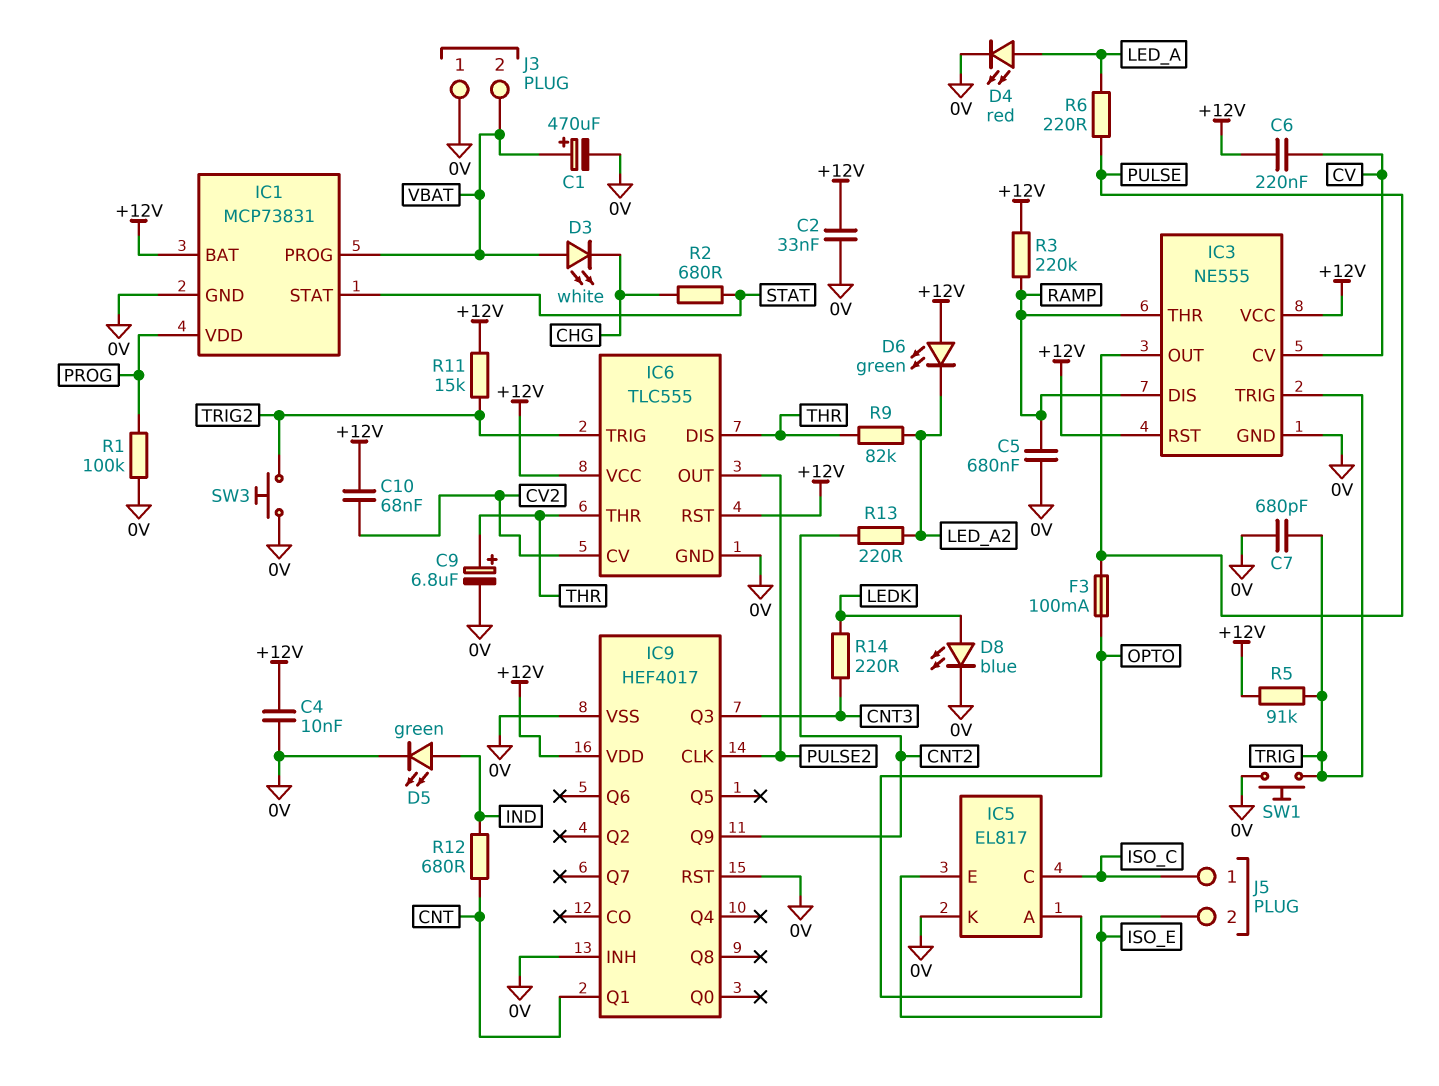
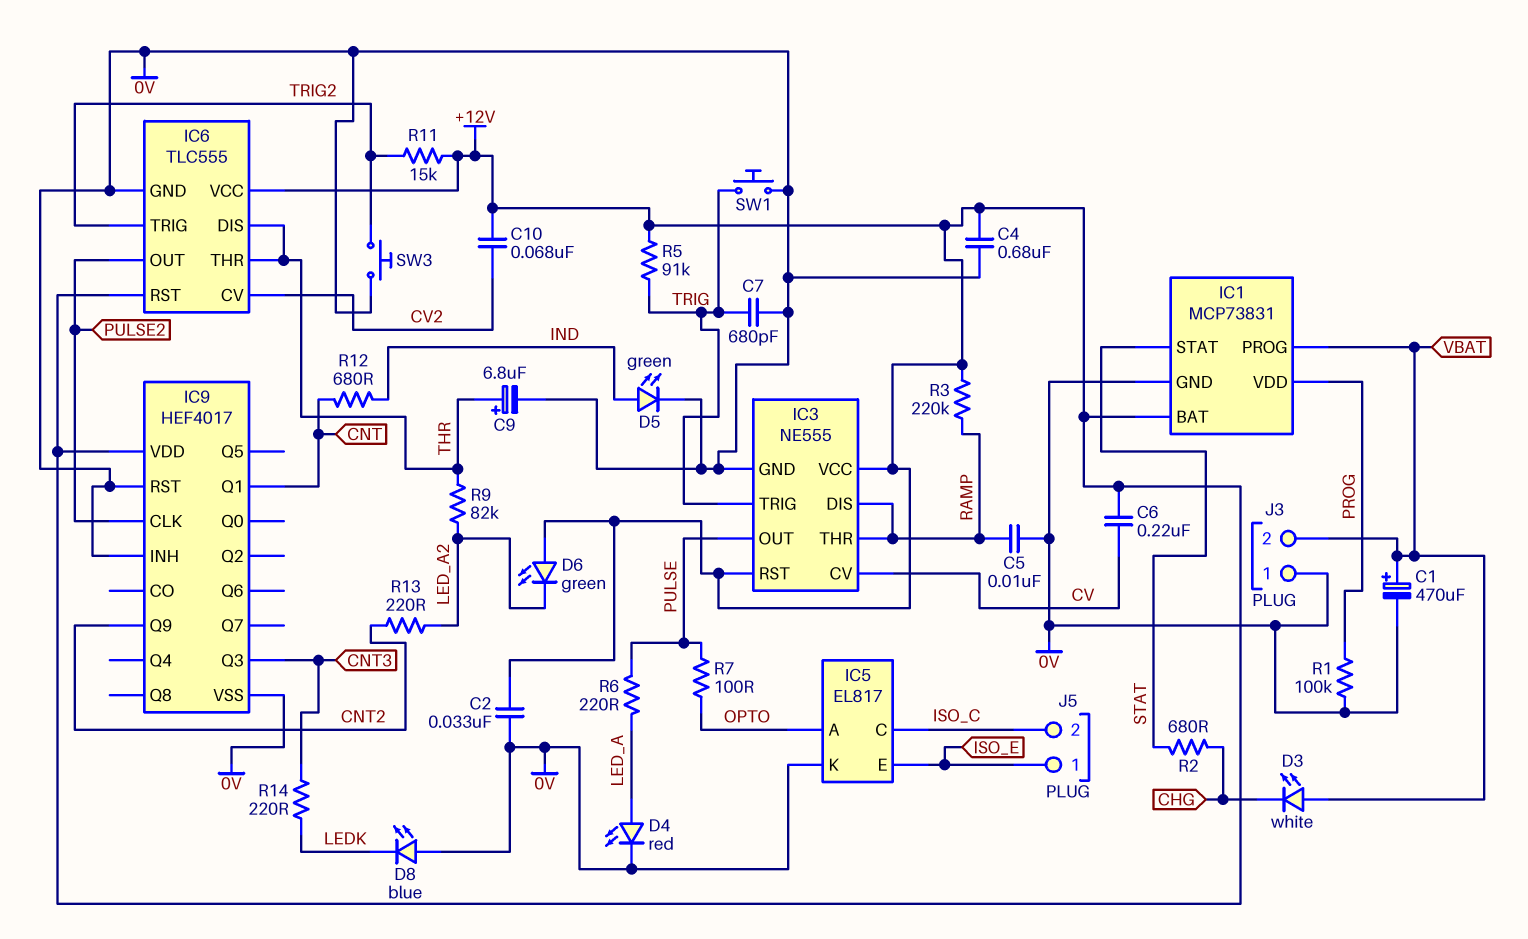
C4: 10nF (+12V, 0V) -> 680nF (+12V, 0V)
C5: 680nF (0V, RAMP) -> 10nF (0V, RAMP)
D8: LED blue (A LEDK, K 0V) -> LED blue (A 0V, K LEDK)
F3: 100mA (OPTO, PULSE) -> none
J5 pin 1: ISO_C -> ISO_E
J5 pin 2: ISO_E -> ISO_C
R7: none -> 100 (OPTO, PULSE)

